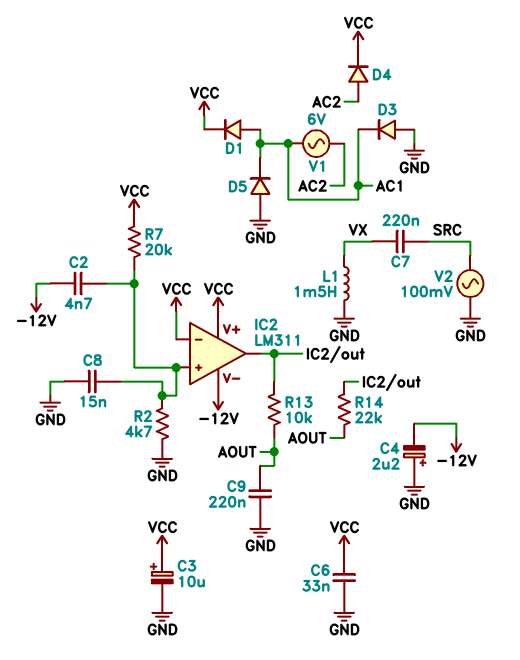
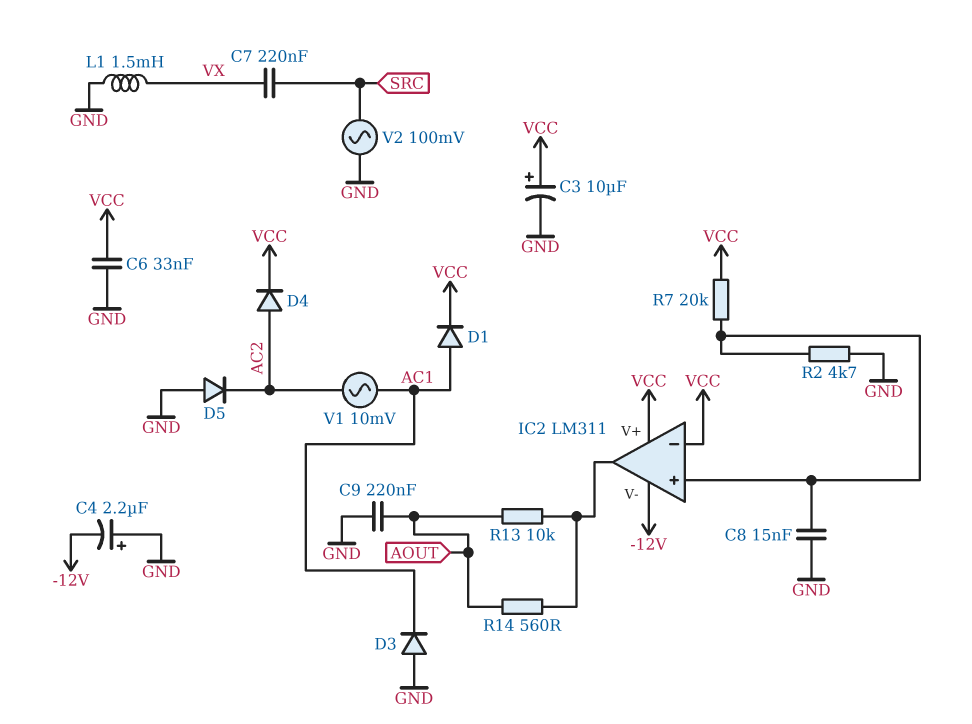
C2: 4.7nF (-12V, IC2/in+) -> none
D5: diode (A GND, K AC1) -> diode (A GND, K AC2)
R14: 22k (AOUT, IC2/out) -> 560 (AOUT, IC2/out)
V1: AC 6V (AC1, AC2) -> AC 10mV (AC1, AC2)

